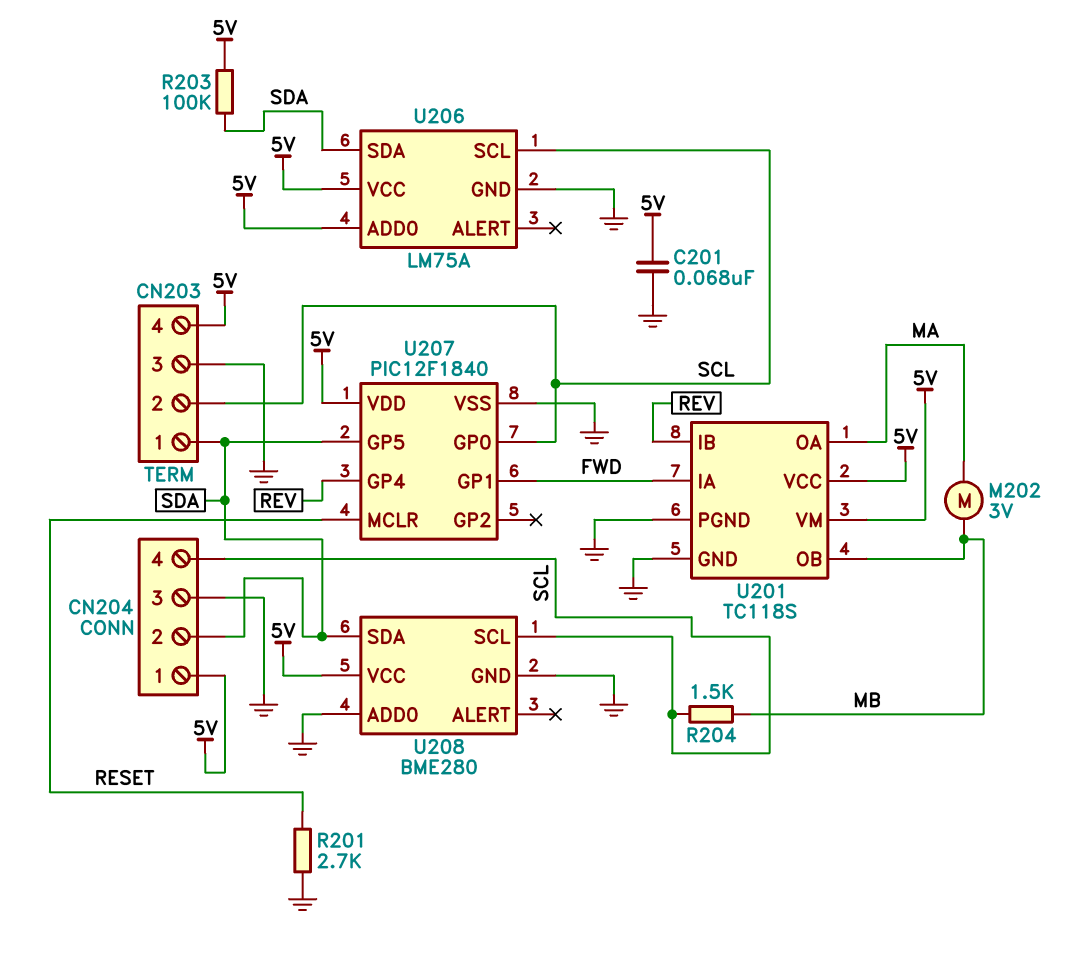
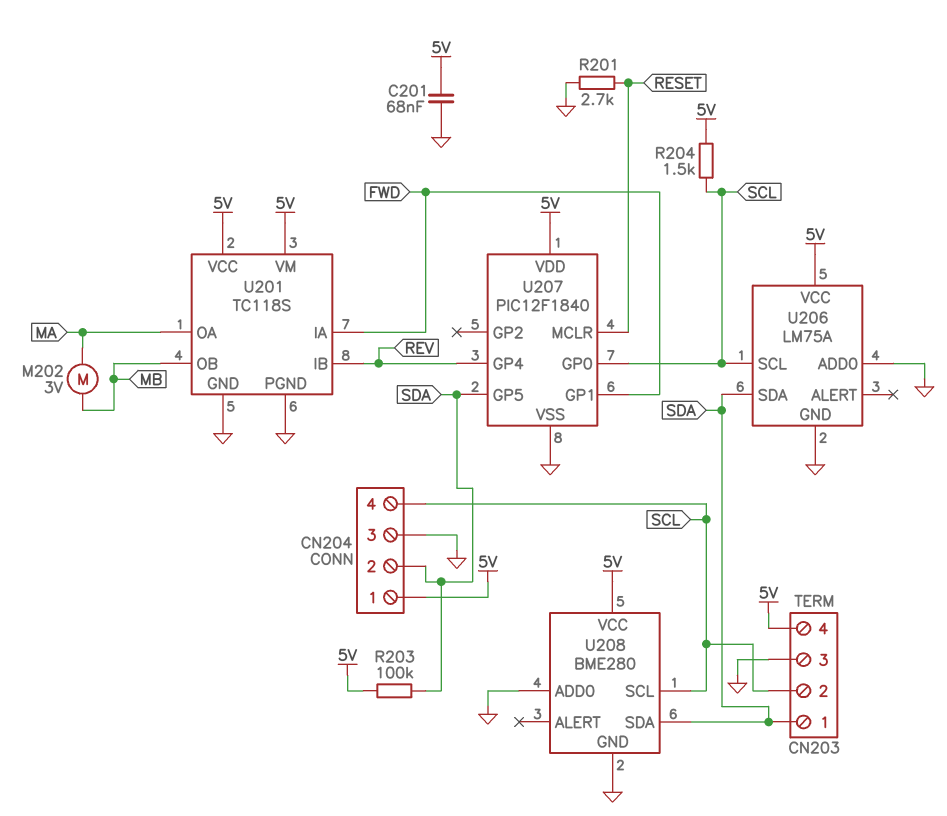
R204: 1.5k (MB, SCL) -> 1.5k (5V, SCL)
U206 pin ADD0: 5V -> GND

